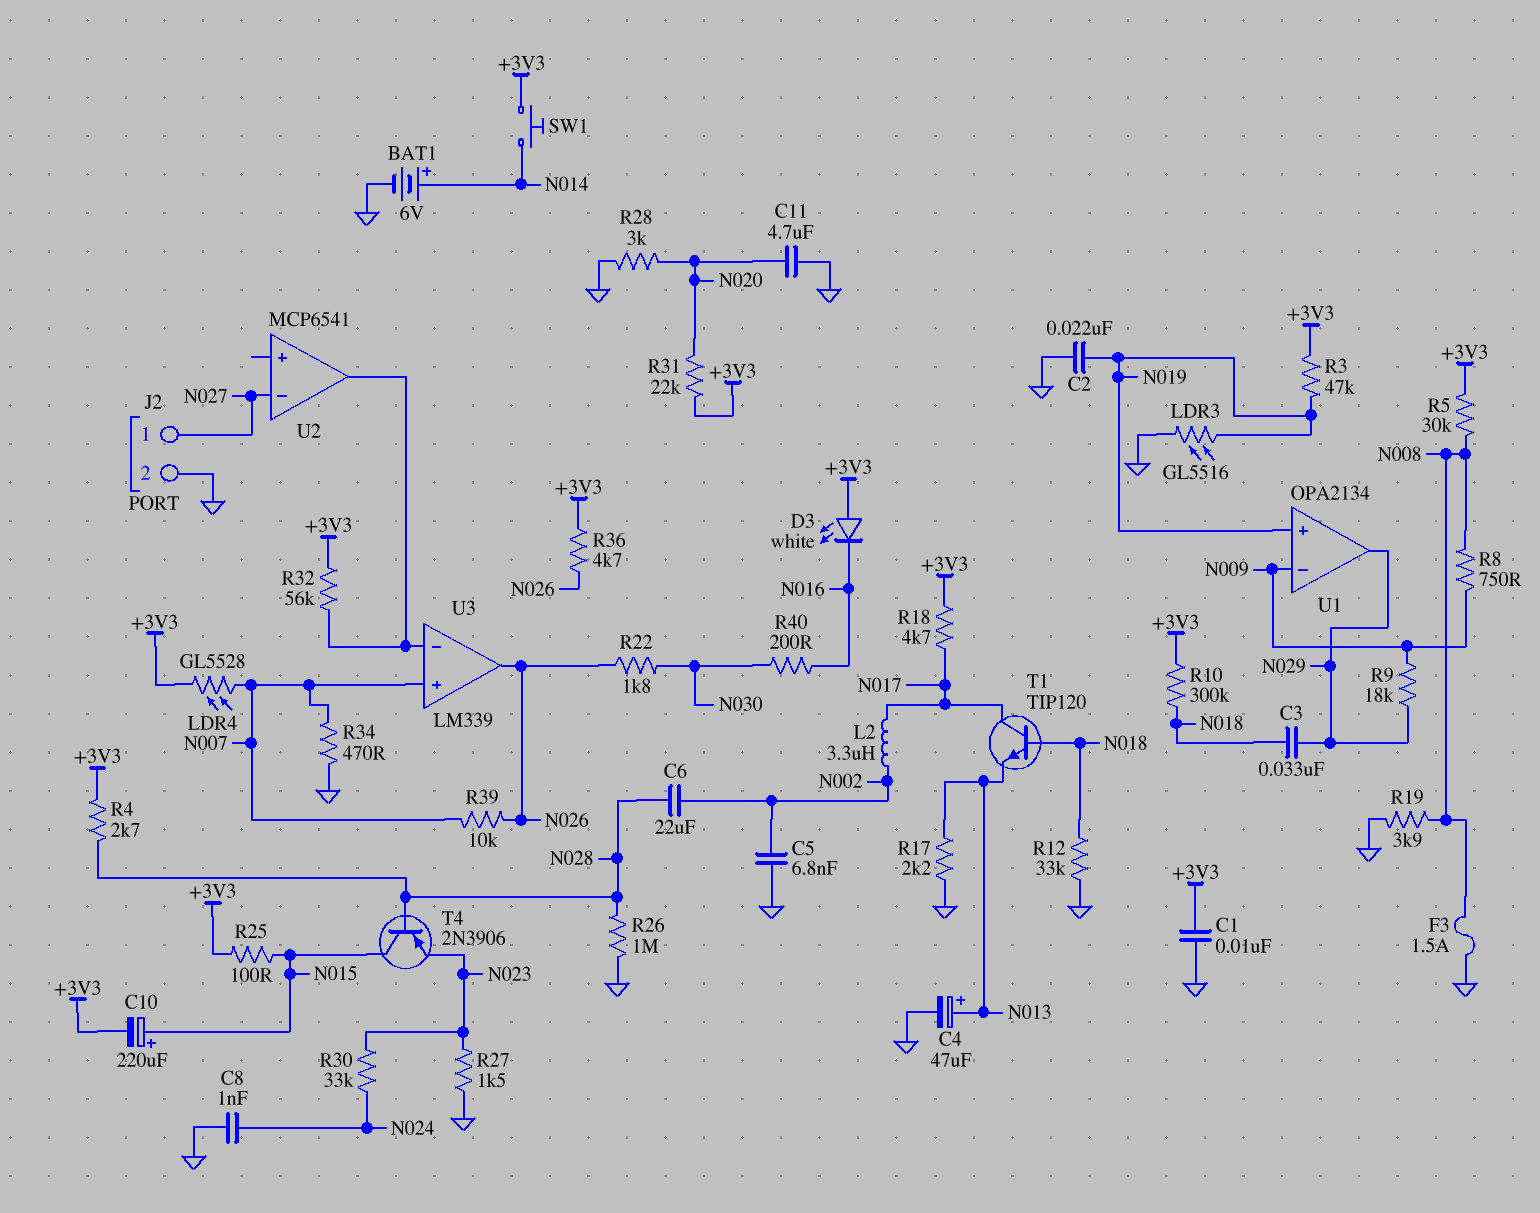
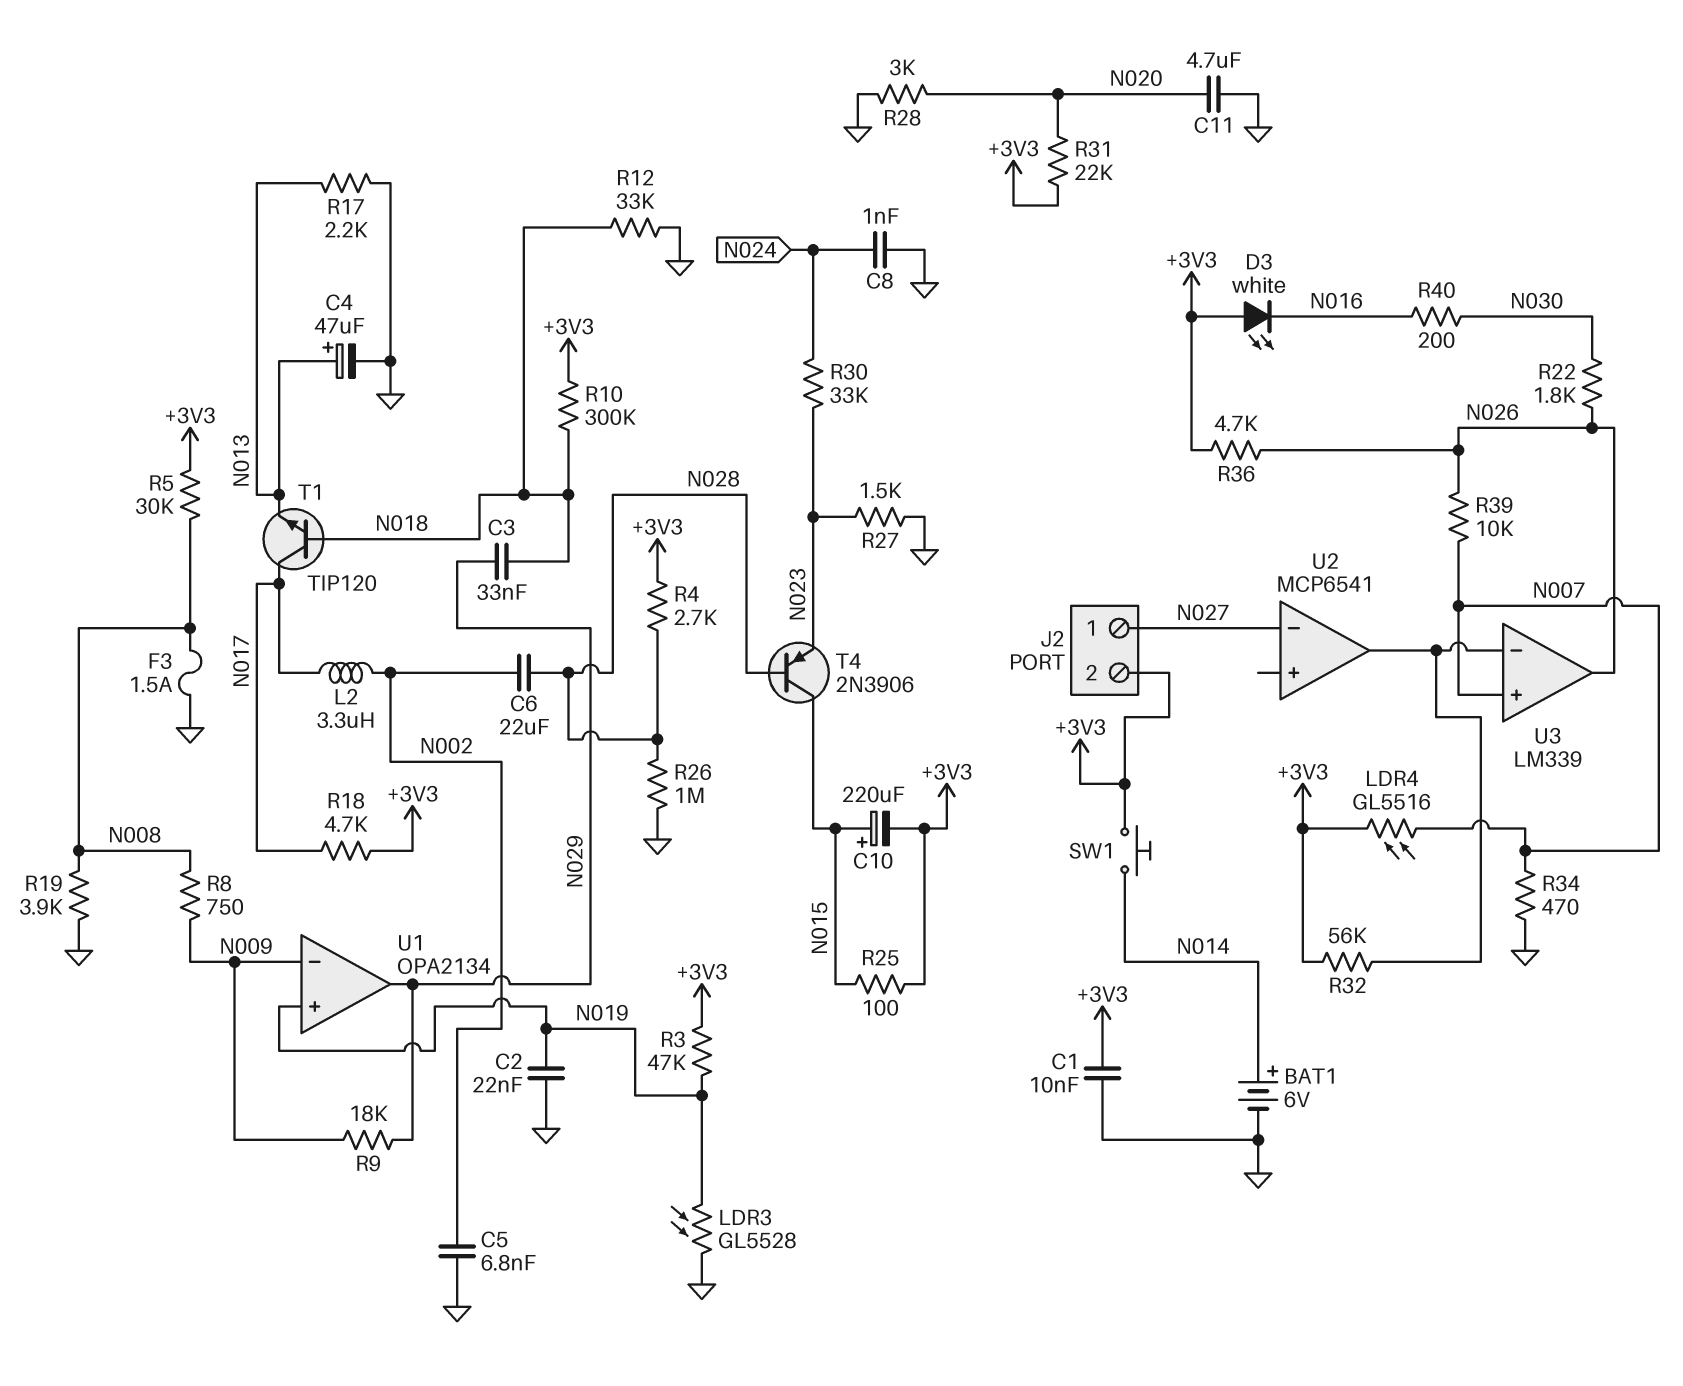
J2 pin 2: GND -> +3V3
LDR3: GL5516 (GND, N019) -> GL5528 (GND, N019)
LDR4: GL5528 (+3V3, N007) -> GL5516 (+3V3, N007)

